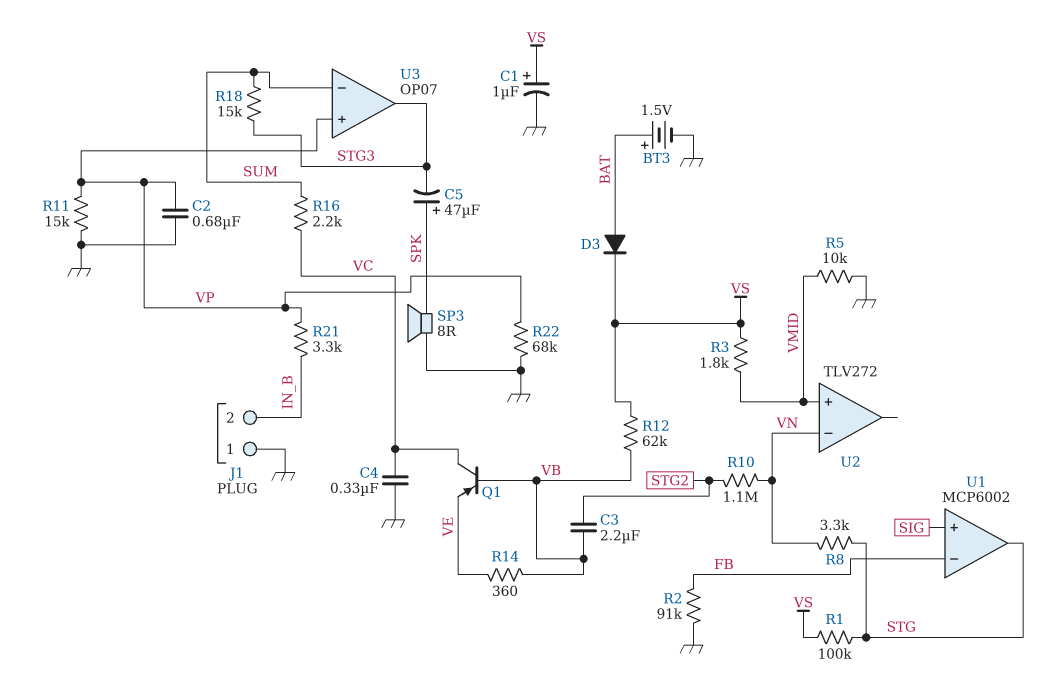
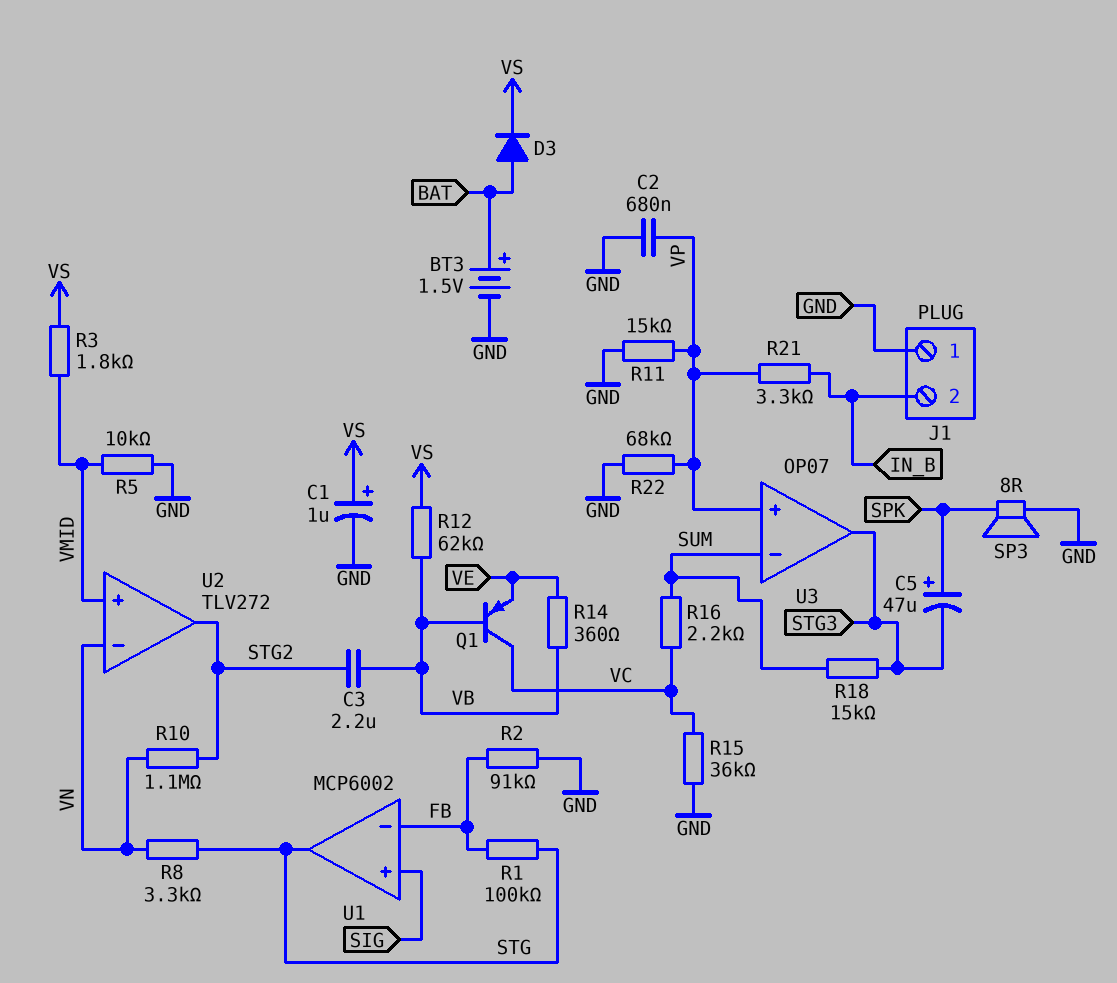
C4: 330nF (GND, VC) -> none
R1: 100k (STG, VS) -> 100k (FB, STG)
R15: none -> 36k (GND, VC)
U2 pin out: none -> STG2

